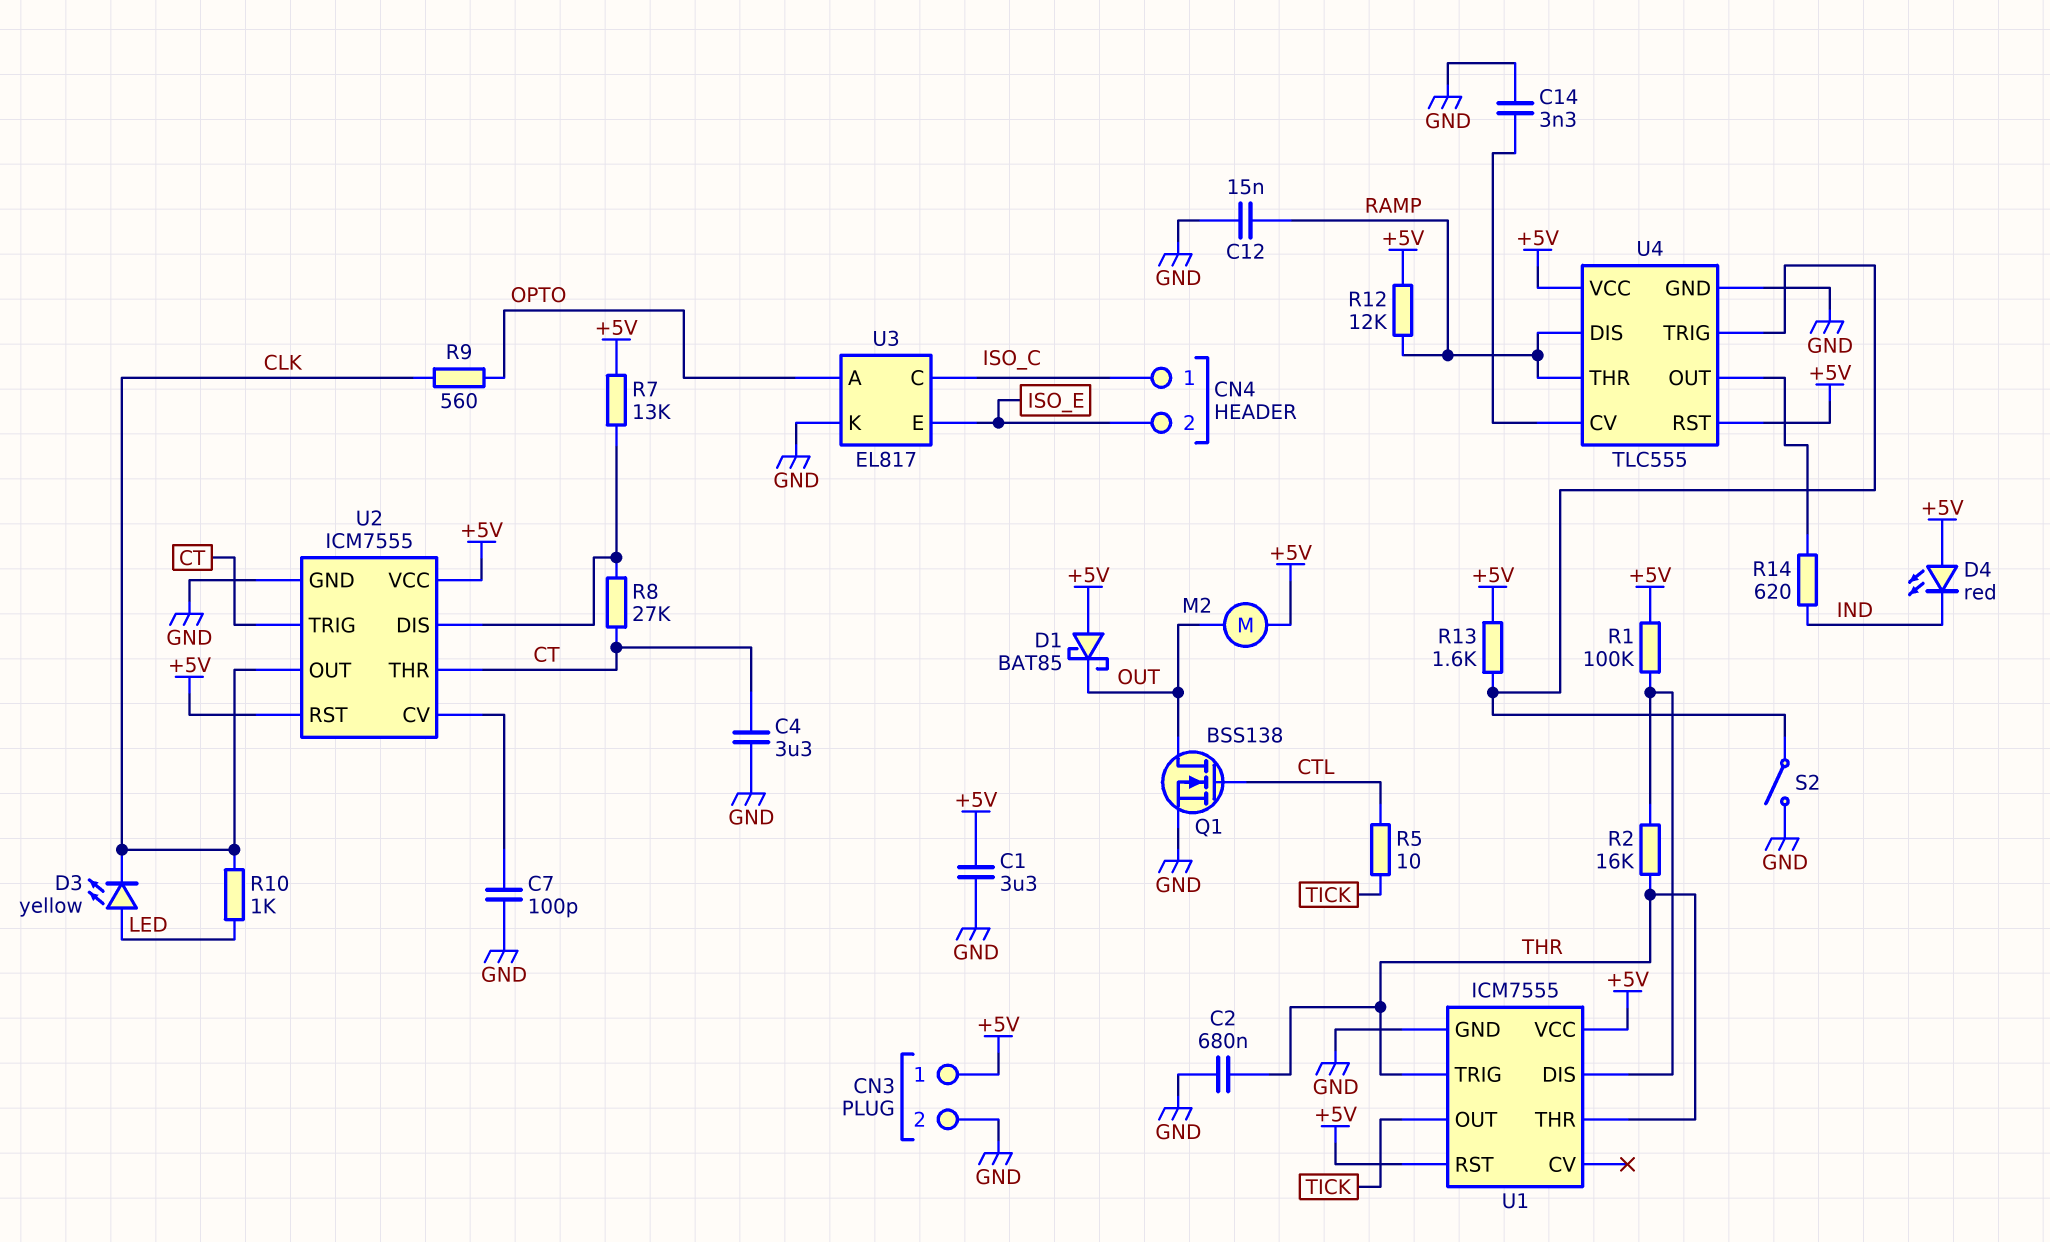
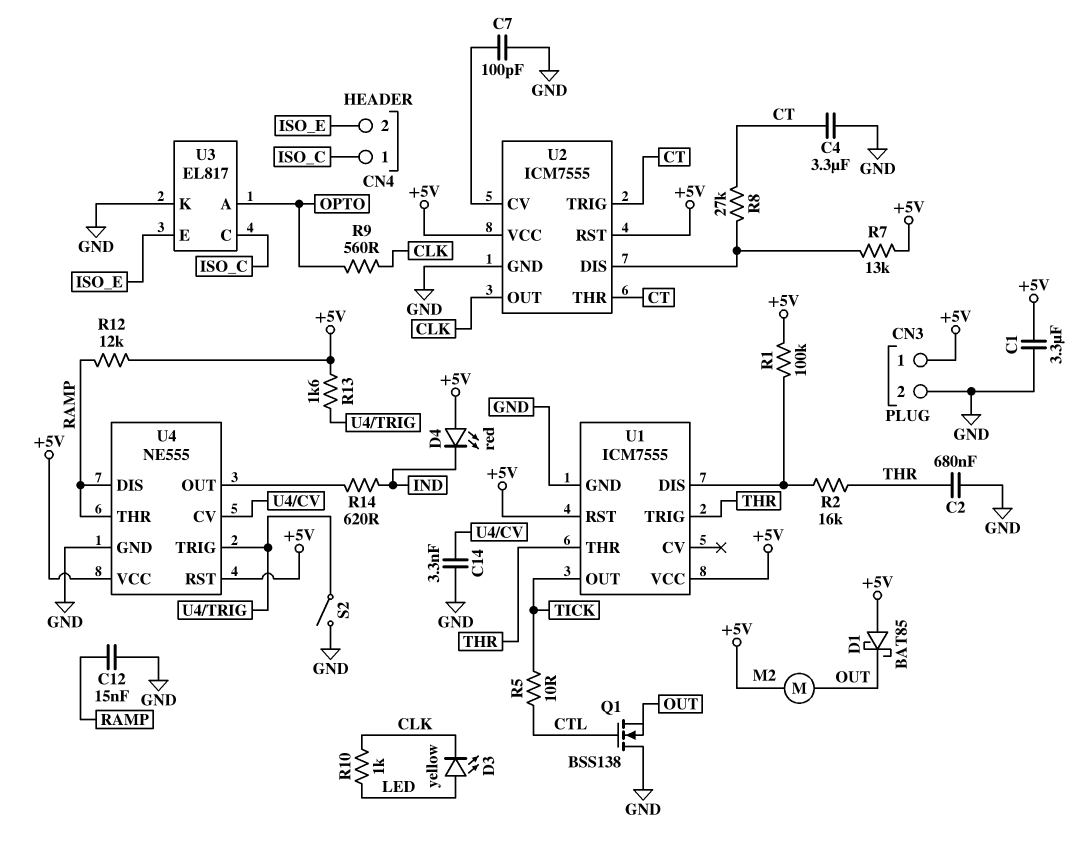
Q1: NMOS BSS138 (G CTL, D OUT, S GND) -> NMOS BSS138 (G CTL, D GND, S OUT)
U4: TLC555 -> NE555

